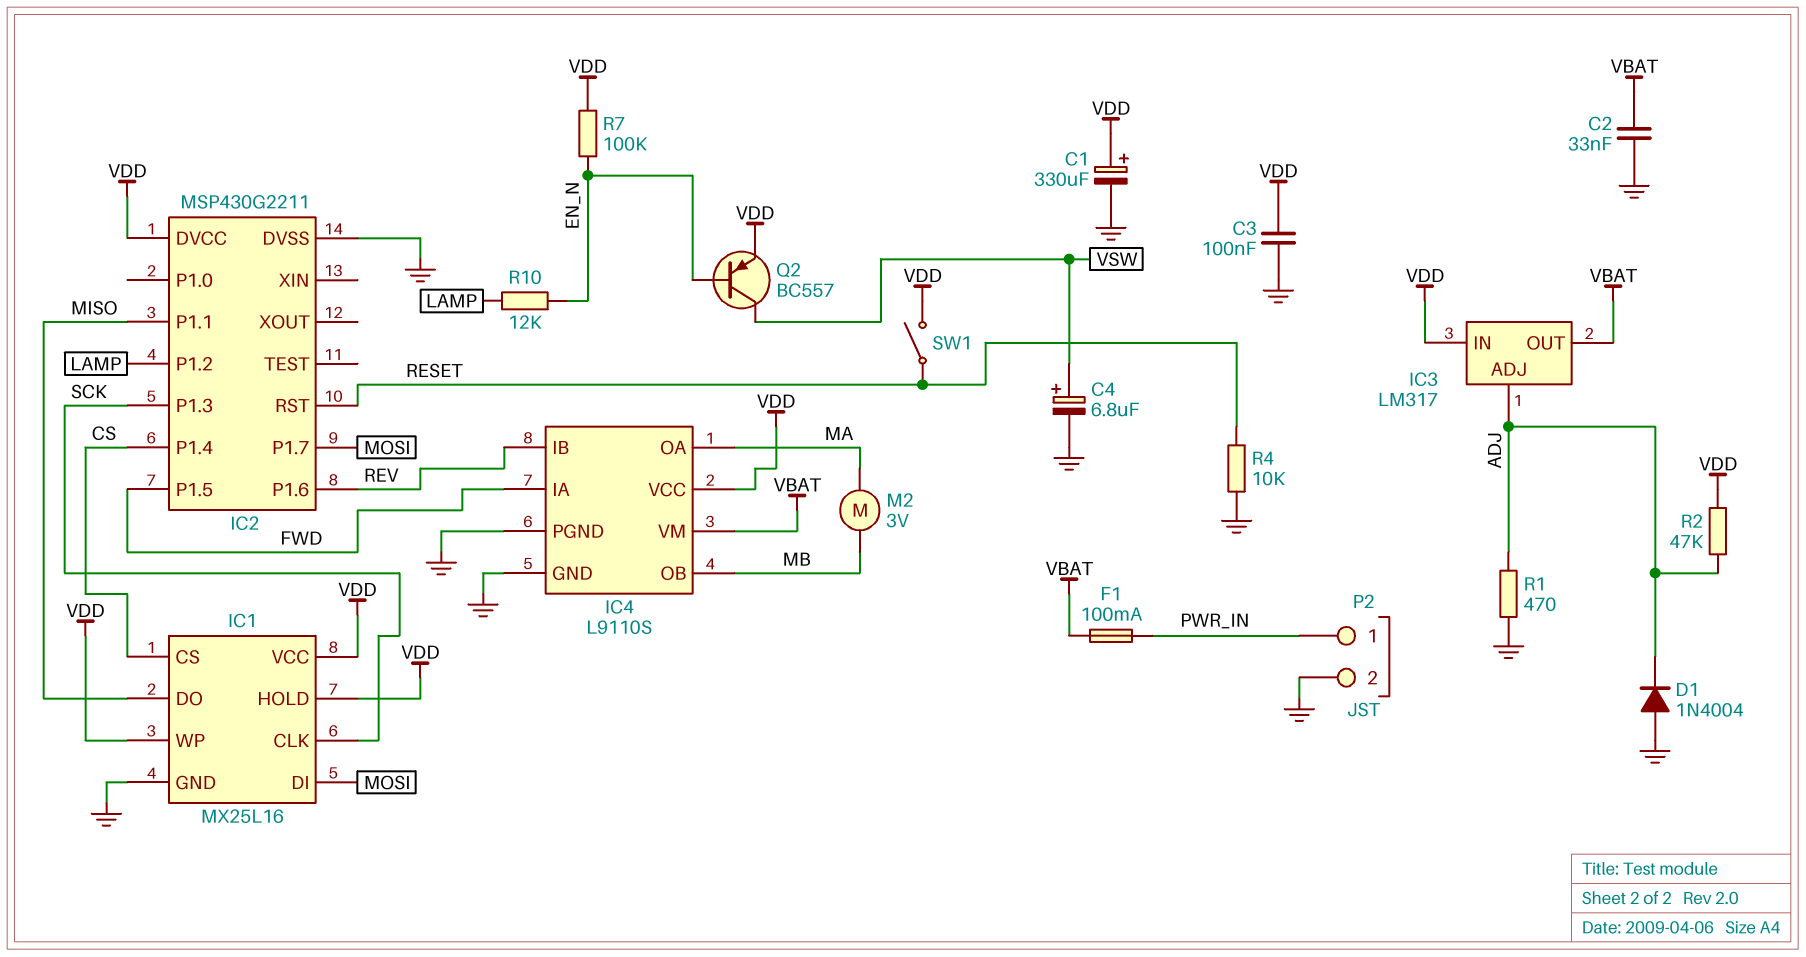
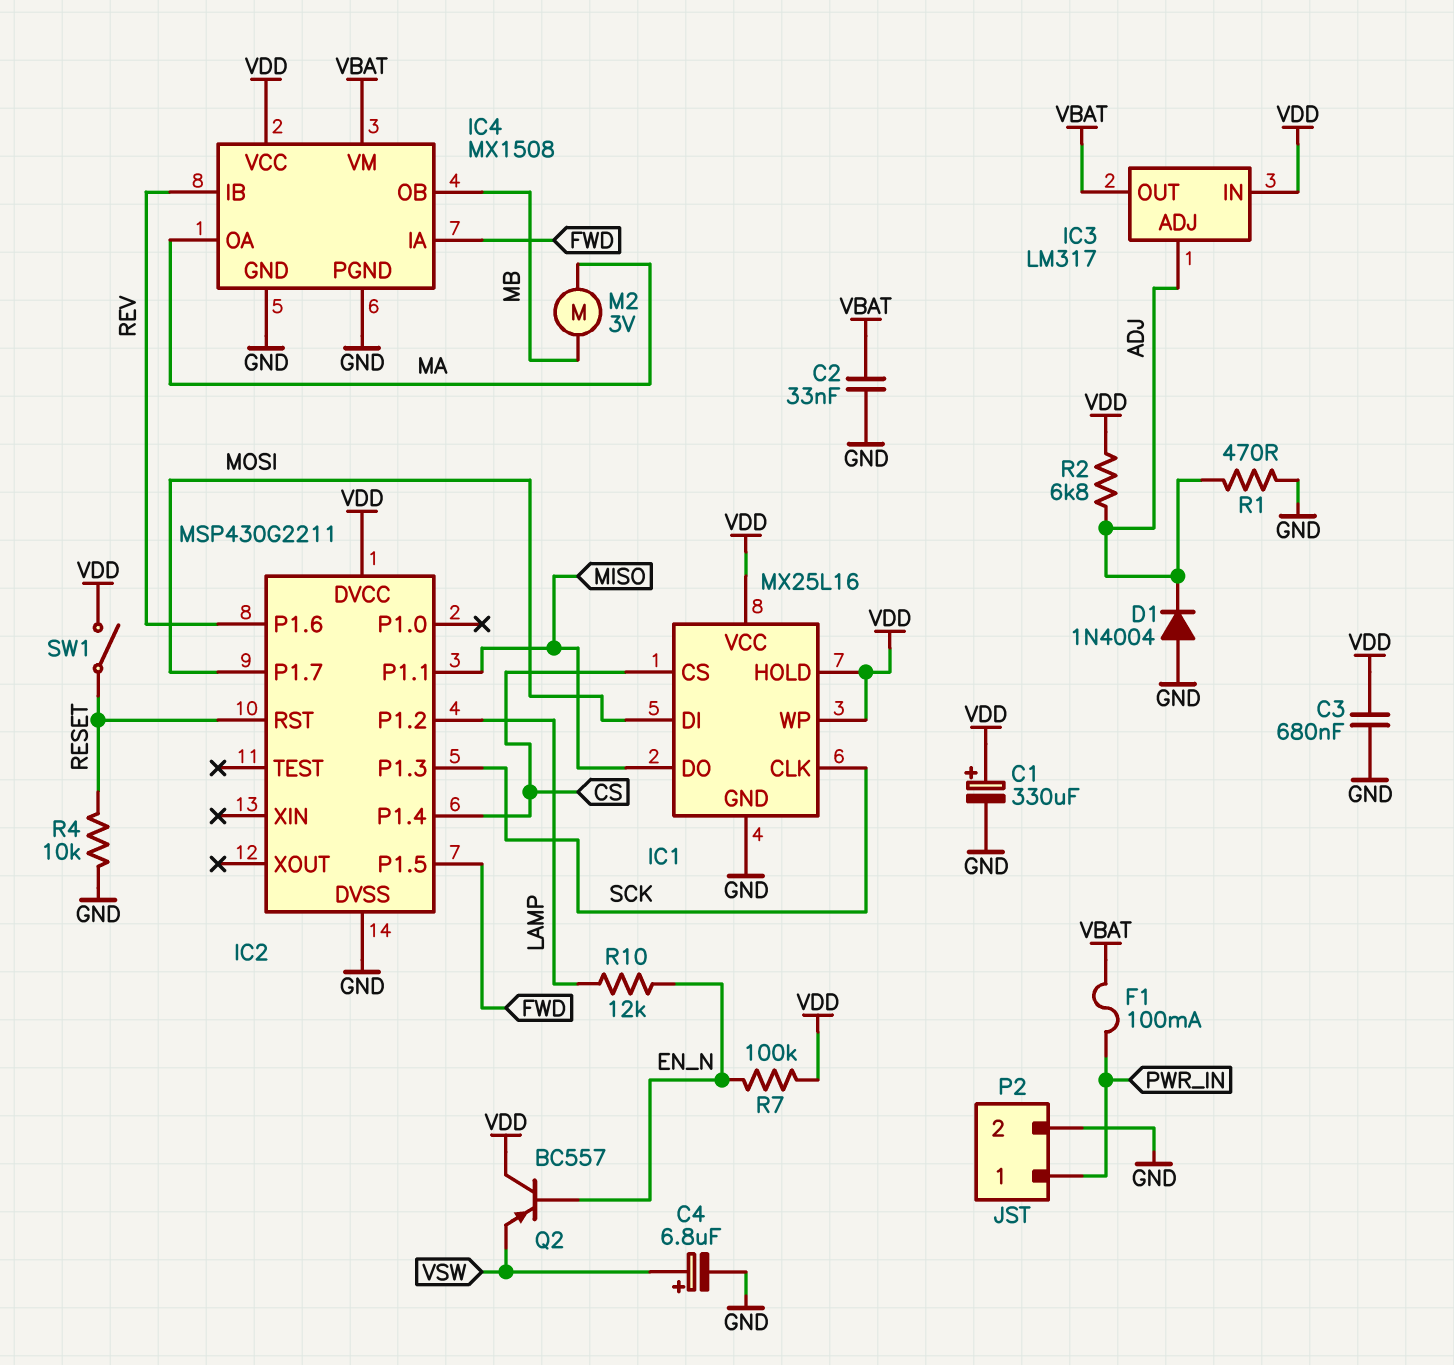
C3: 100nF (GND, VDD) -> 680nF (GND, VDD)
IC4: L9110S -> MX1508
Q2: PNP BC557 (B EN_N, C VSW, E VDD) -> PNP BC557 (B EN_N, C VDD, E VSW)
R2: 47k (ADJ, VDD) -> 6.8k (ADJ, VDD)

